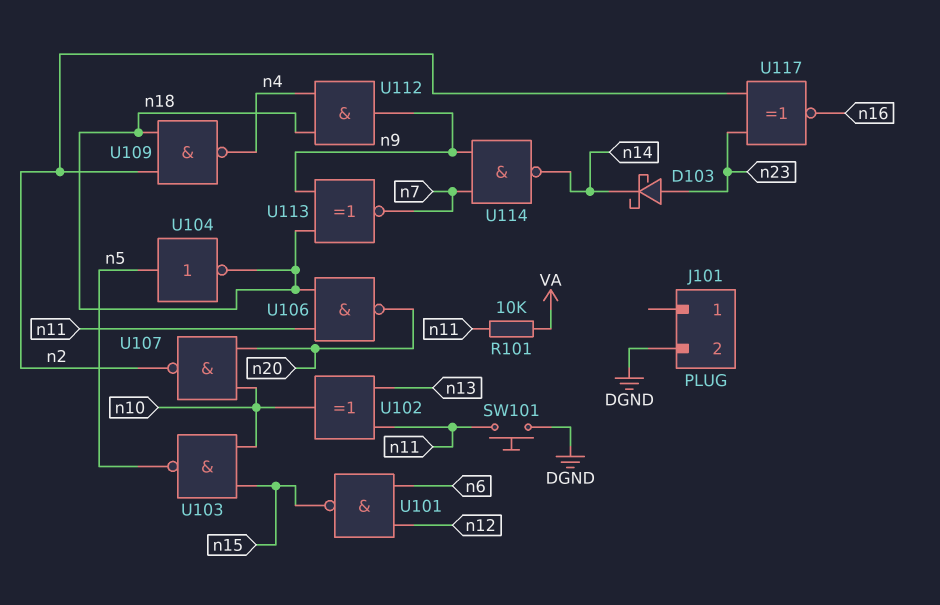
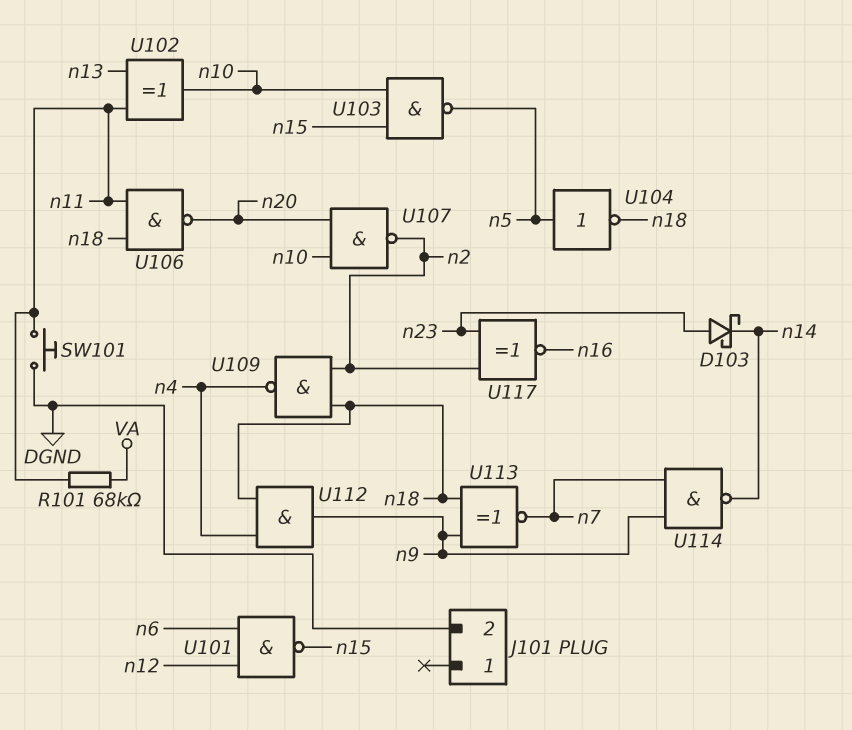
R101: 10k (VA, n11) -> 68k (VA, n11)

